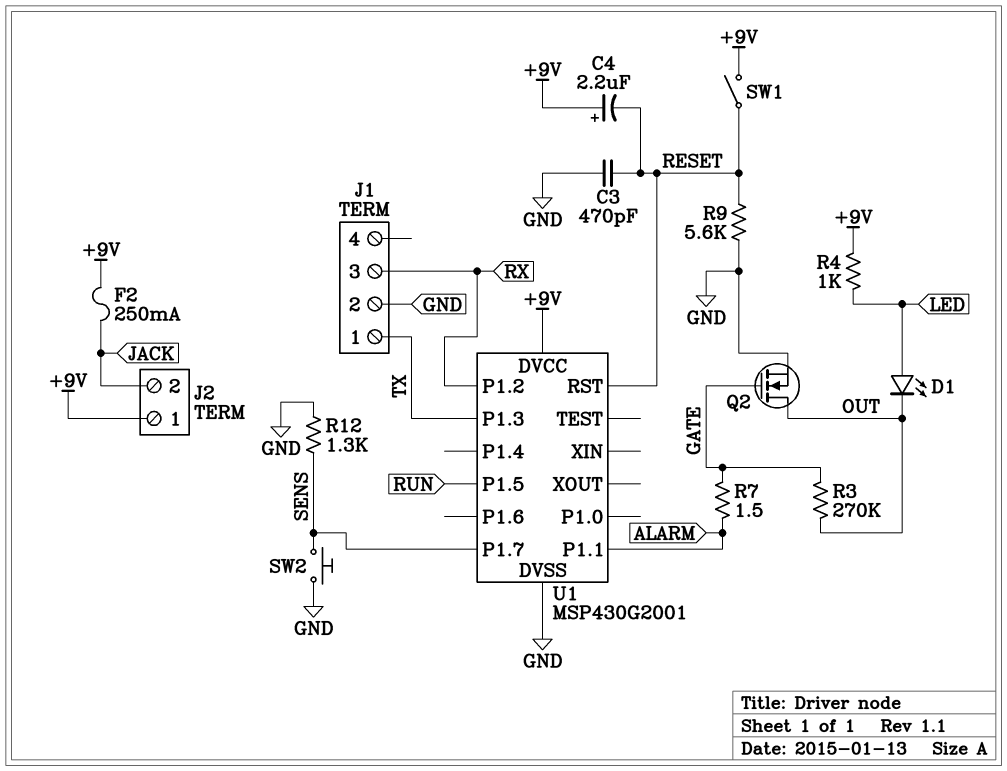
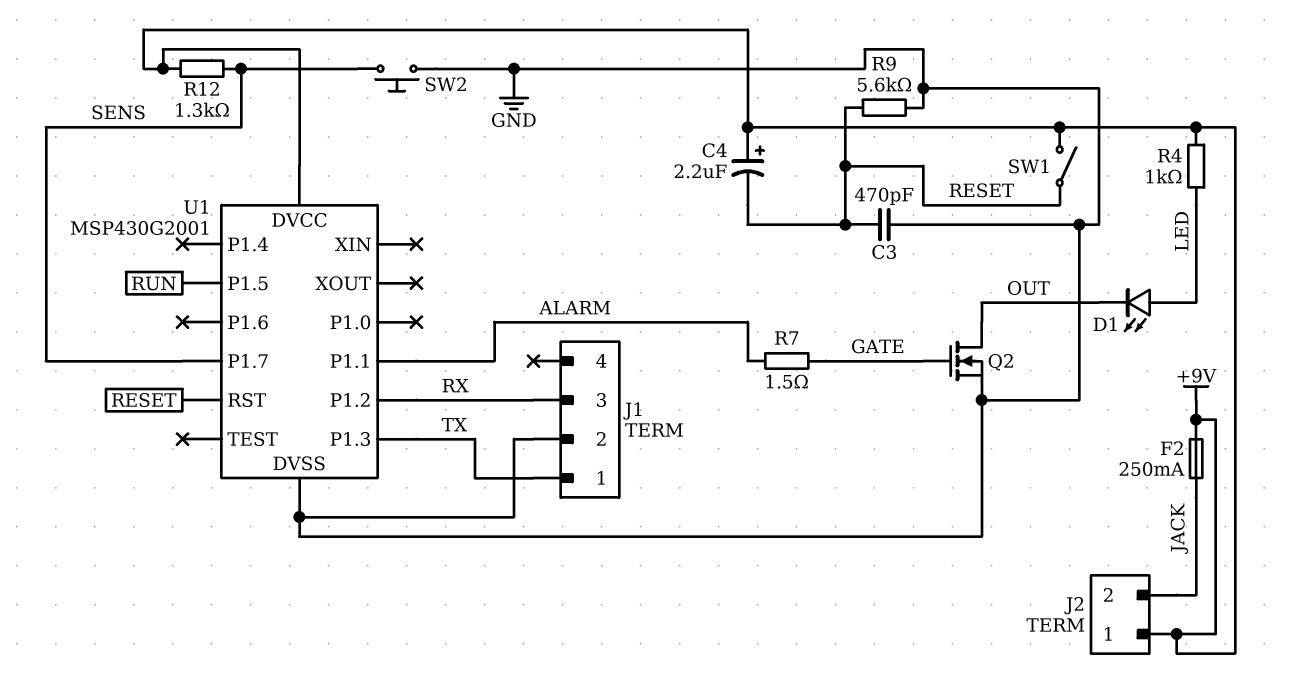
R3: 270k (GATE, OUT) -> none
R12: 1.3k (GND, SENS) -> 1.3k (+9V, SENS)

